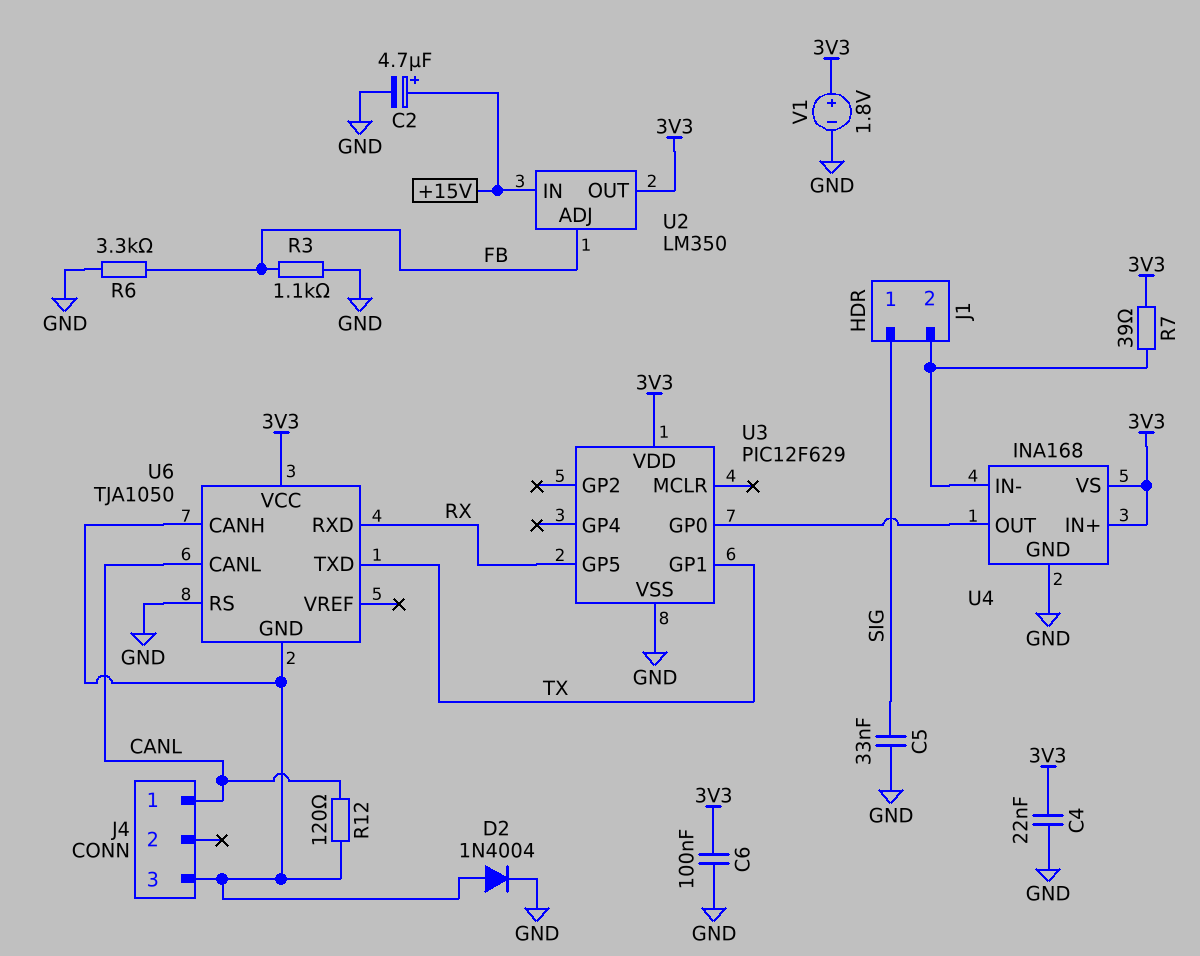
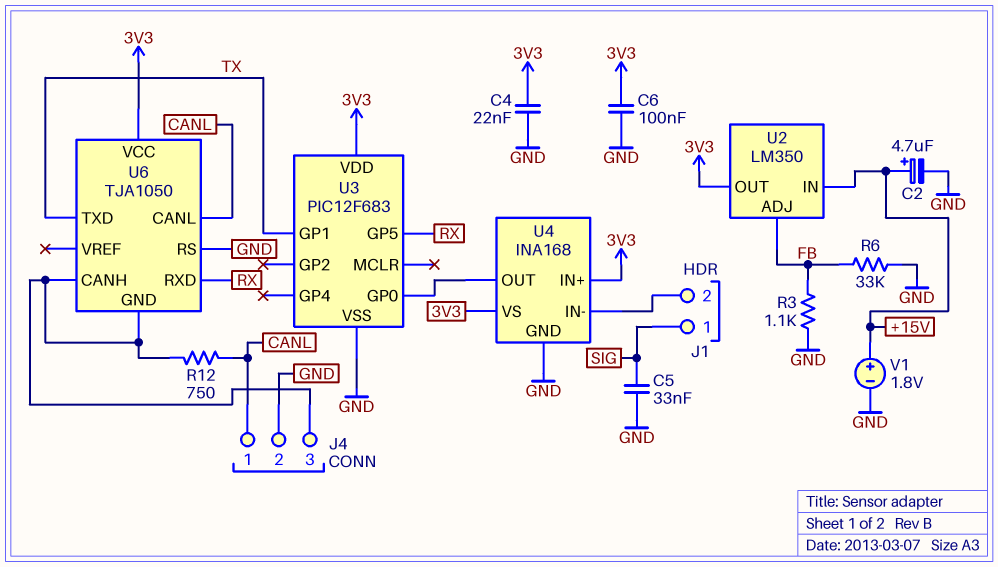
D2: diode 1N4004 (A J4/3, K GND) -> none
J4 pin 2: none -> GND
R6: 3.3k (FB, GND) -> 33k (FB, GND)
R7: 39 (3V3, J1/2) -> none
R12: 120 (CANL, J4/3) -> 750 (CANL, J4/3)
U3: PIC12F629 -> PIC12F683
V1: 1.8V (plus 3V3, minus GND) -> 1.8V (plus +15V, minus GND)

